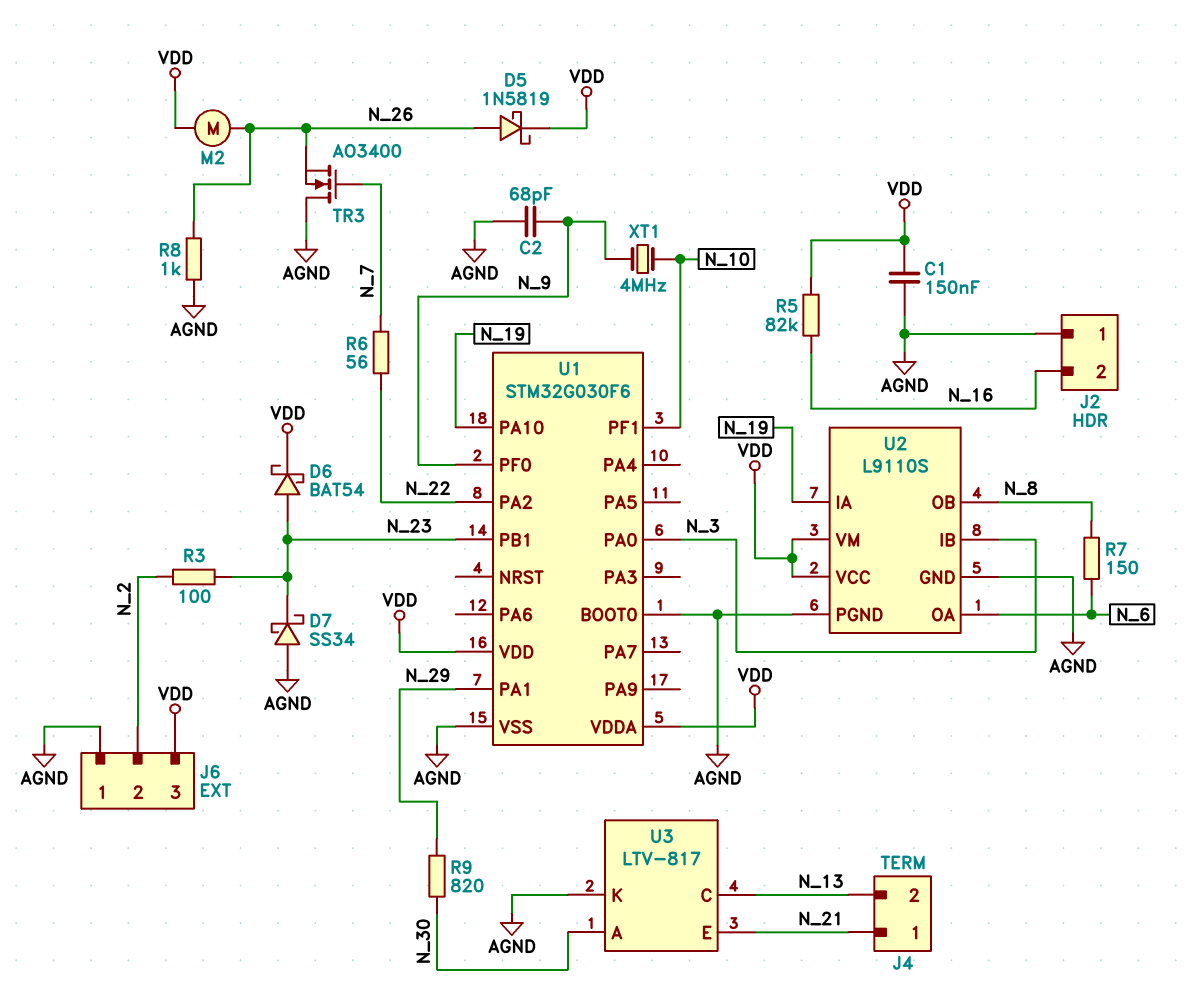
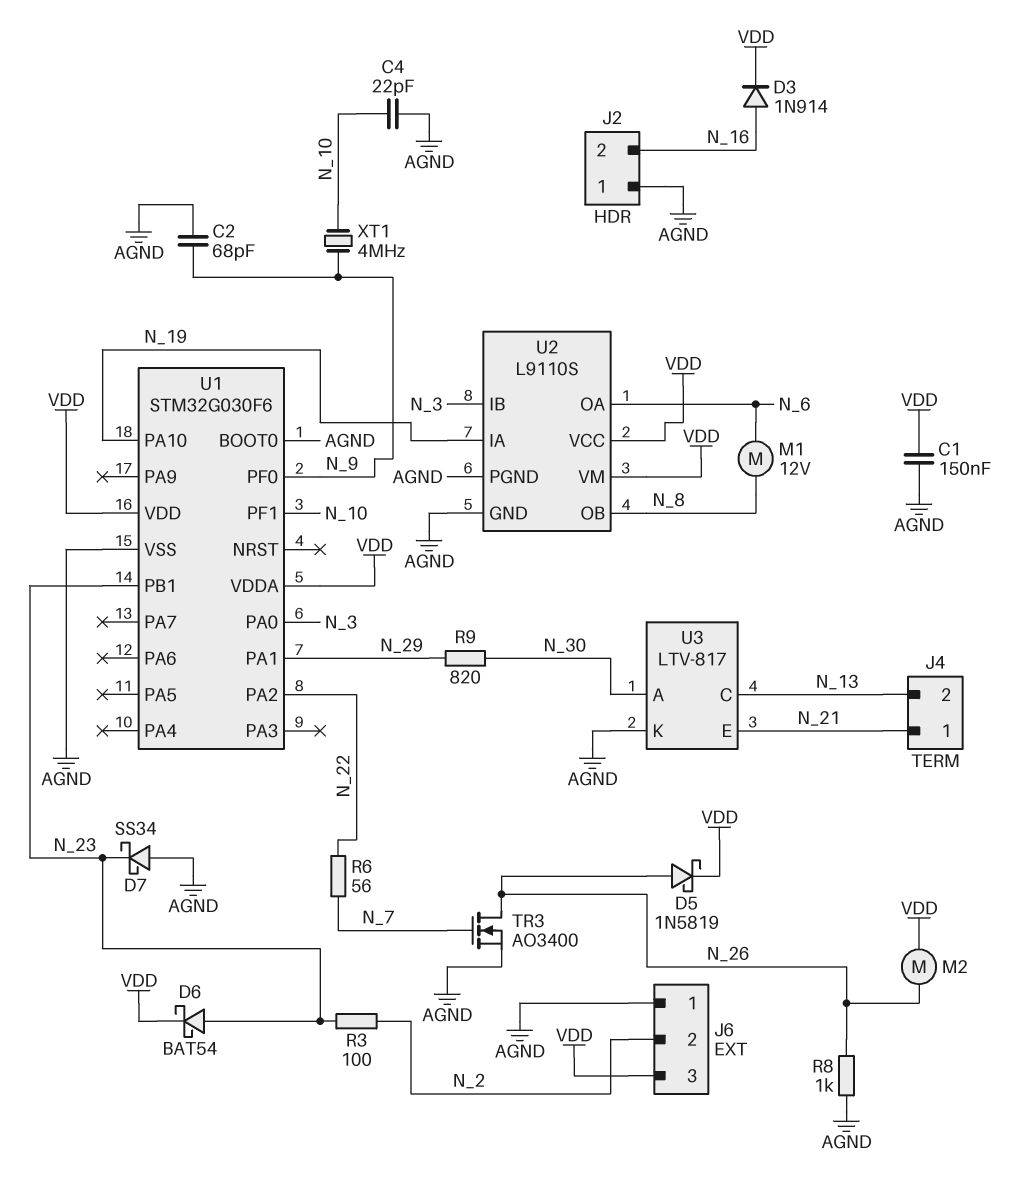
C4: none -> 22pF (AGND, N_10)
D3: none -> diode 1N914 (A N_16, K VDD)
M1: none -> motor 12V (N_6, N_8)
R5: 82k (N_16, VDD) -> none
R7: 150 (N_6, N_8) -> none
TR3: NMOS AO3400 (G N_7, D AGND, S N_26) -> NMOS AO3400 (G N_7, D N_26, S AGND)

